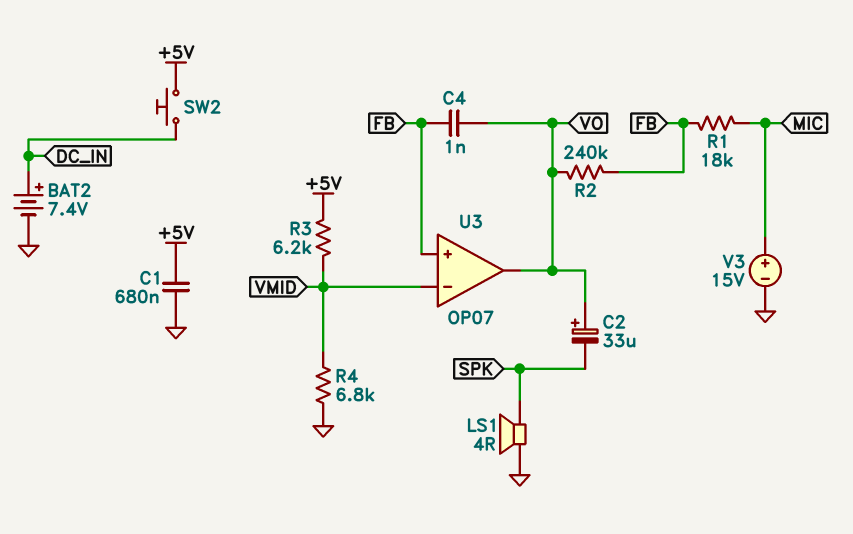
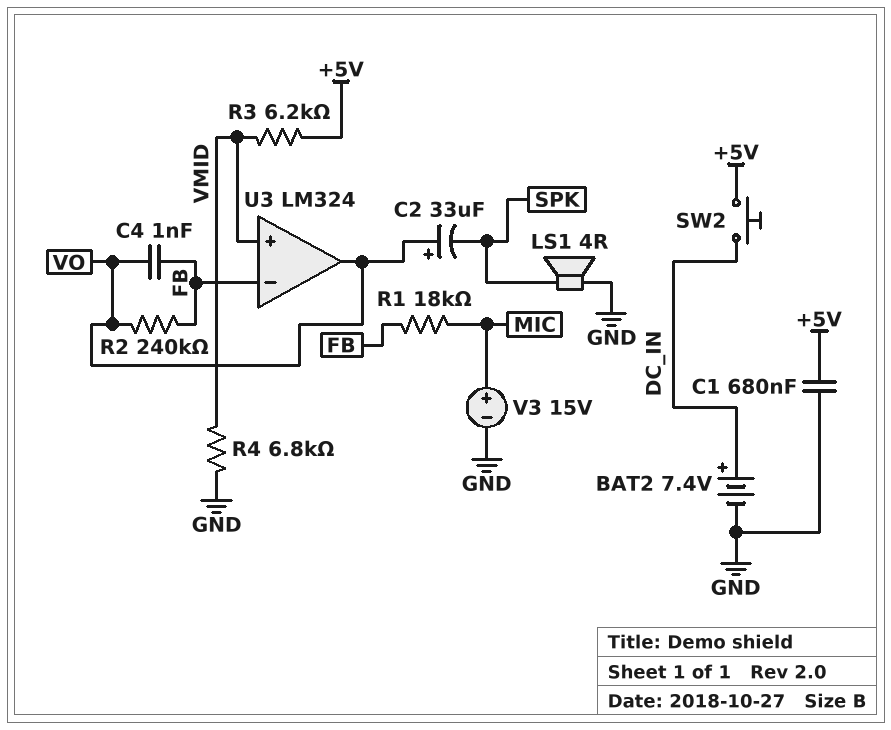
U3: OP07 -> LM324
U3 pin in+: FB -> VMID
U3 pin in-: VMID -> FB

